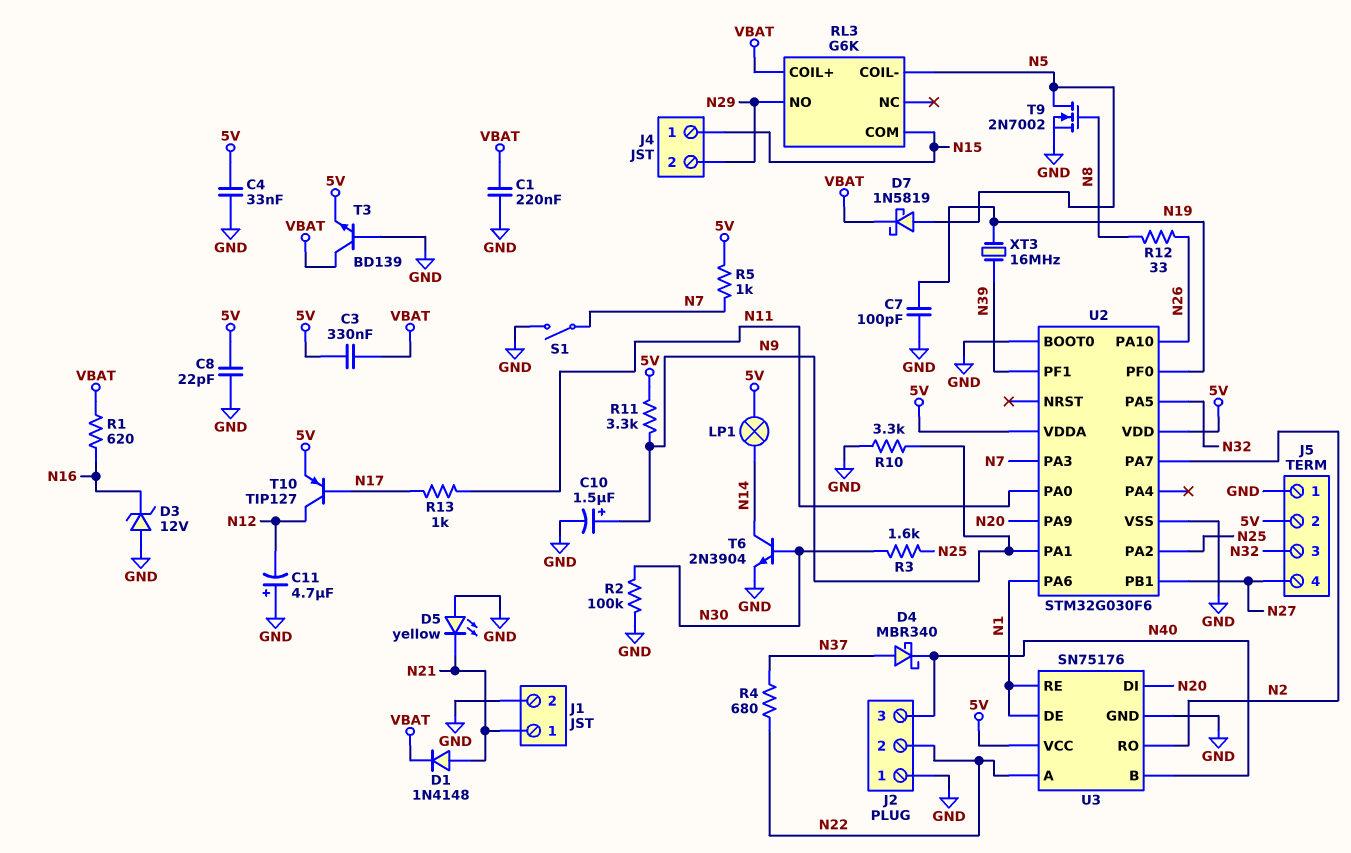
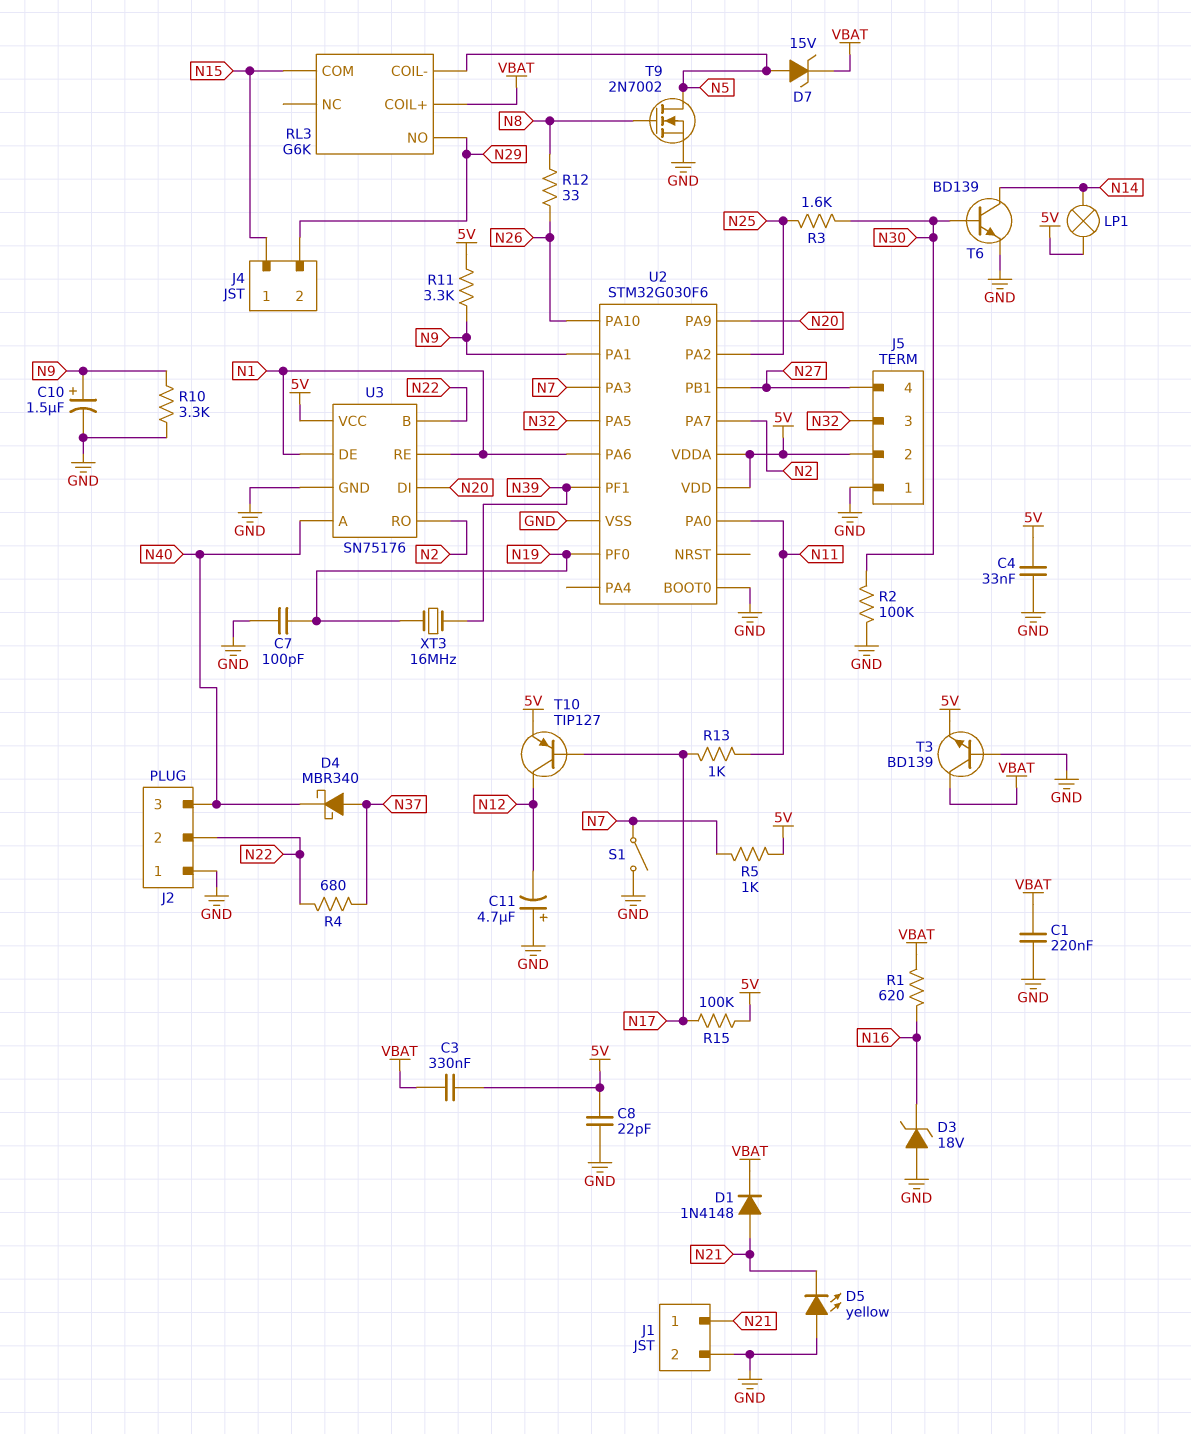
D3: zener 12V (A GND, K N16) -> zener 18V (A GND, K N16)
D7: schottky 1N5819 (A N5, K VBAT) -> zener 15V (A N5, K VBAT)
R15: none -> 100k (5V, N17)
T6: NPN 2N3904 (B N30, C N14, E GND) -> NPN BD139 (B N30, C N14, E GND)
U3 pin A: N22 -> N40
U3 pin B: N40 -> N22

